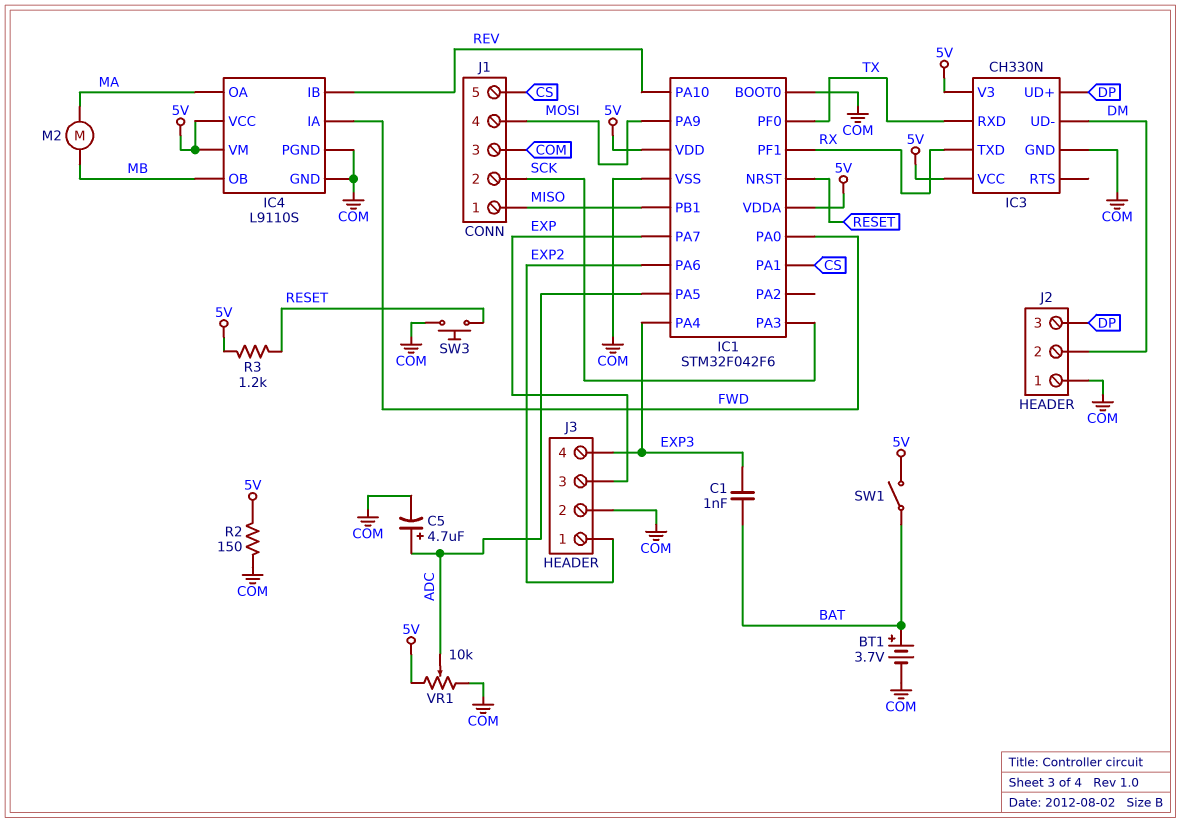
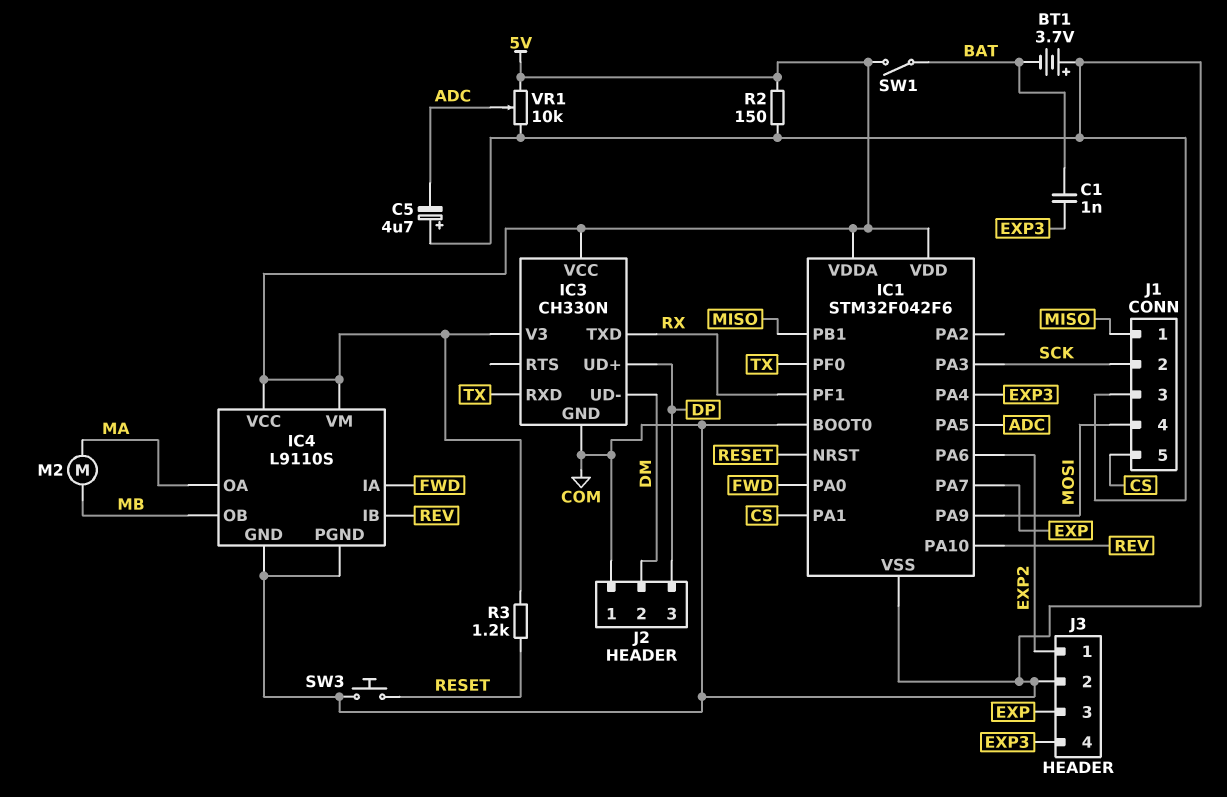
BT1: 3.7V (plus BAT, minus COM) -> 3.7V (plus COM, minus BAT)
C5: 4.7uF (plus ADC, minus COM) -> 4.7uF (plus COM, minus ADC)

